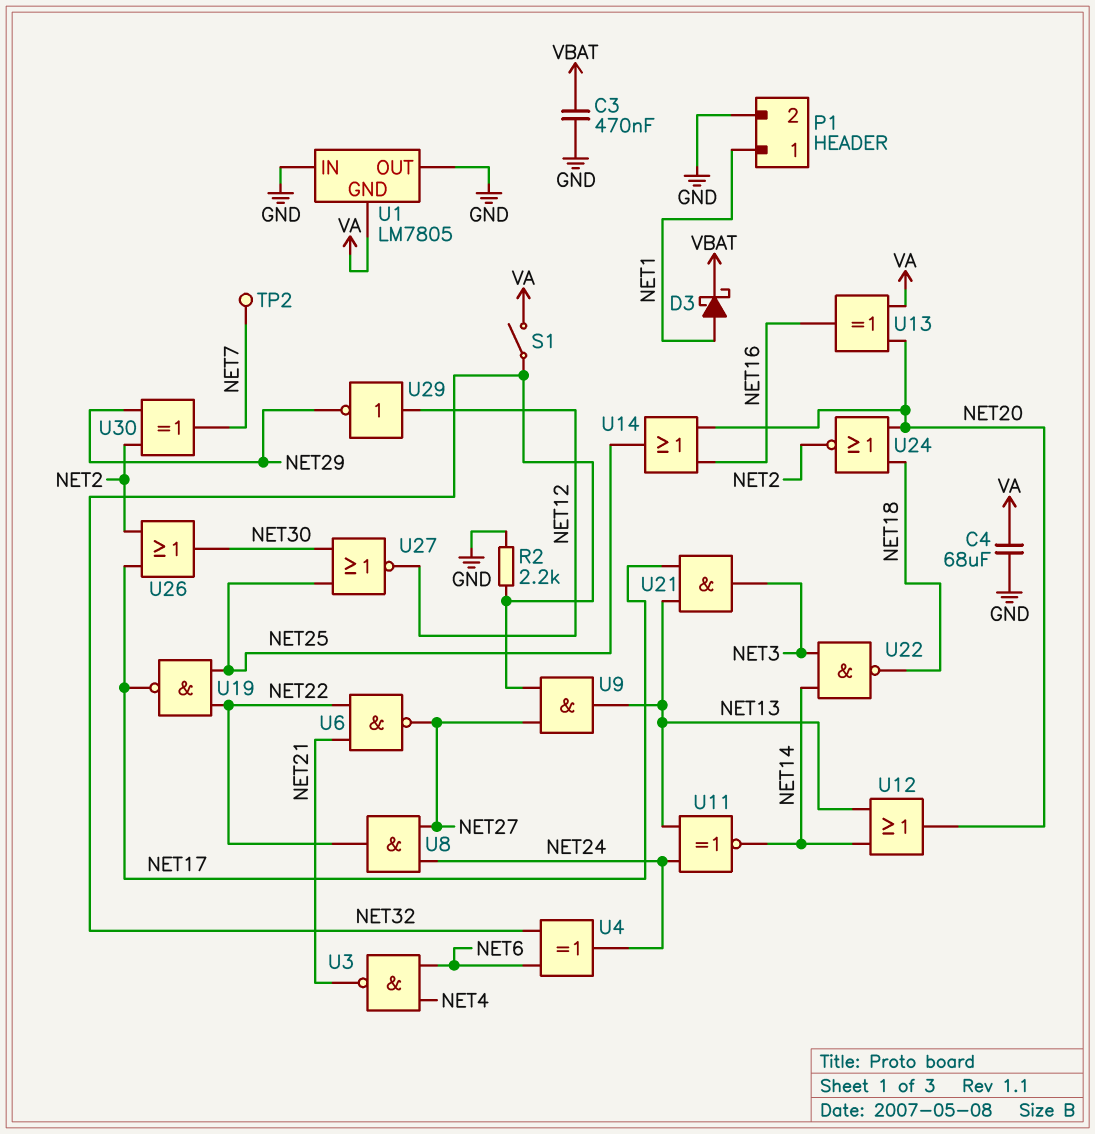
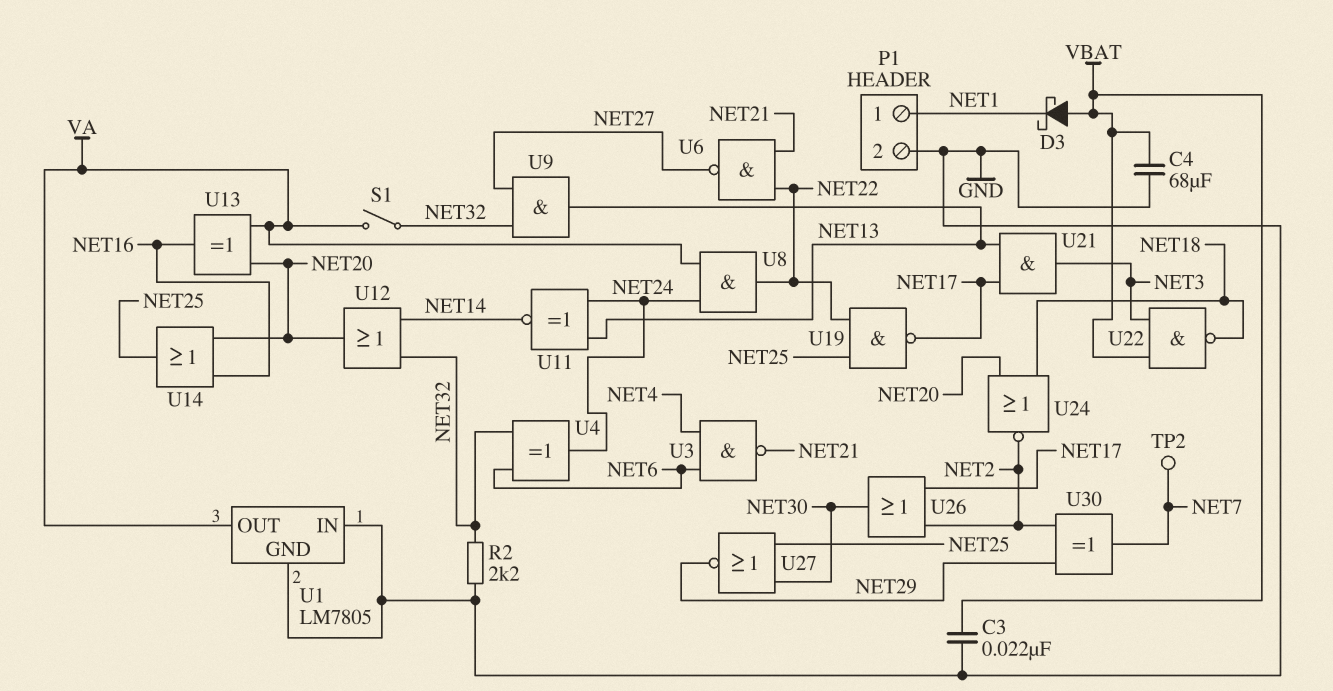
C3: 470nF (GND, VBAT) -> 22nF (GND, VBAT)
C4: 68uF (GND, VA) -> 68uF (GND, VBAT)
D3: schottky (A NET1, K VBAT) -> schottky (A VBAT, K NET1)
U1 pin GND: VA -> GND
U1 pin OUT: GND -> VA
U8: AND (in NET24, in NET27, out NET22) -> AND (in NET24, in VA, out NET22)
U12: OR (in NET13, in NET14, out NET20) -> OR (in NET14, in NET32, out NET20)
U22: NAND (in NET3, in NET14, out NET18) -> NAND (in NET3, in VBAT, out NET18)
U27: NOR (in NET25, in NET30, out NET12) -> NOR (in NET25, in NET30, out NET29)
U29: NOT (in NET12, out NET29) -> none

